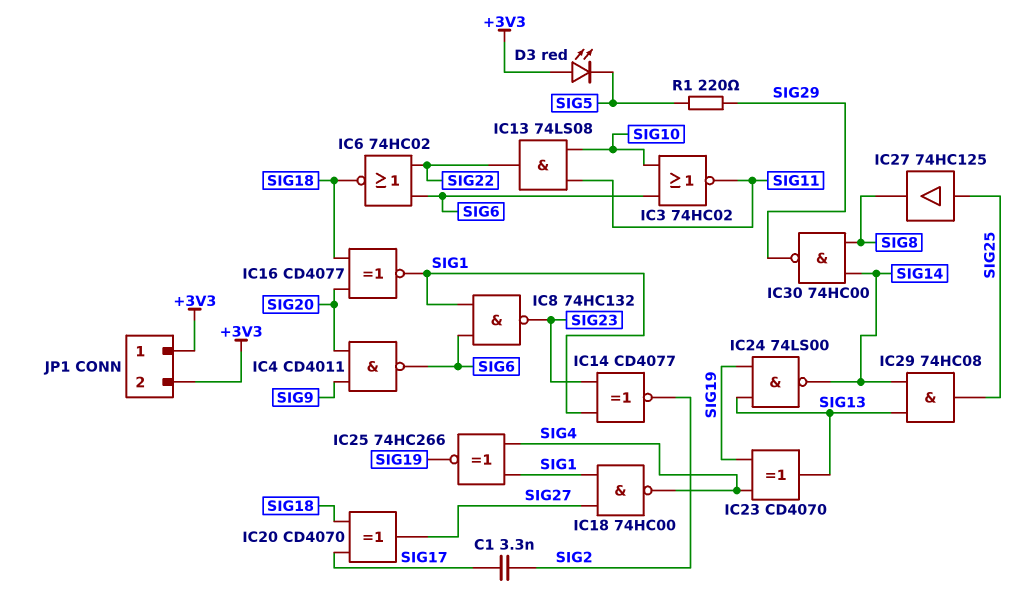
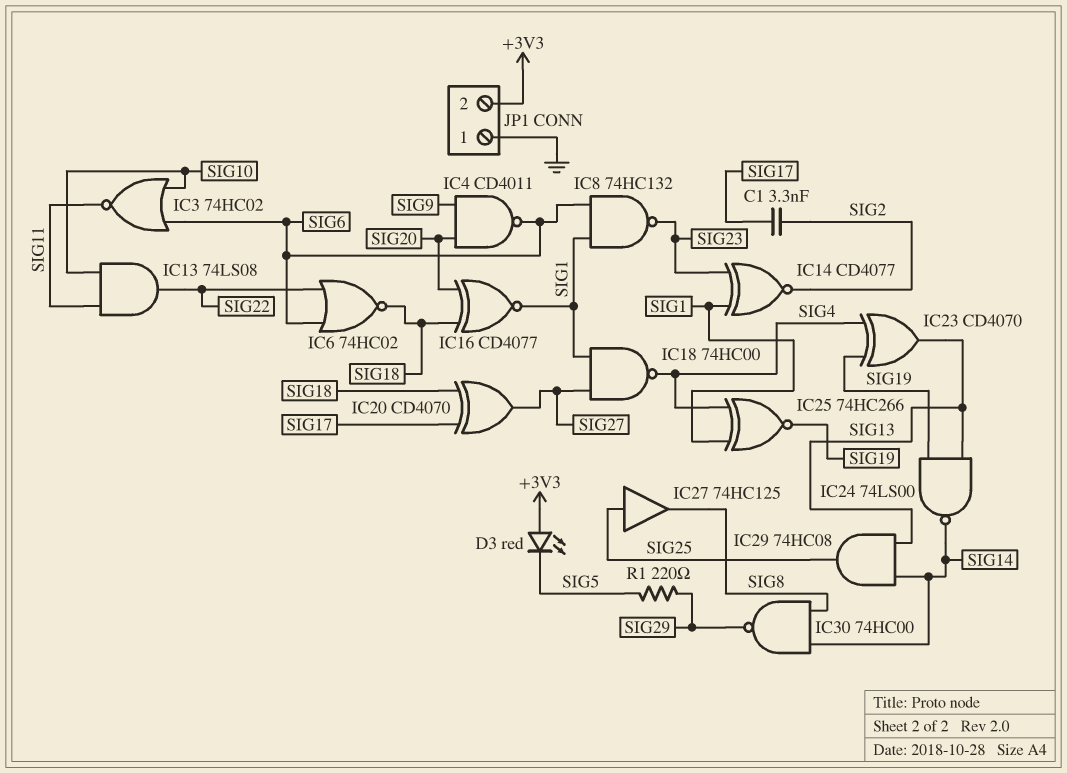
JP1 pin 1: +3V3 -> GND

